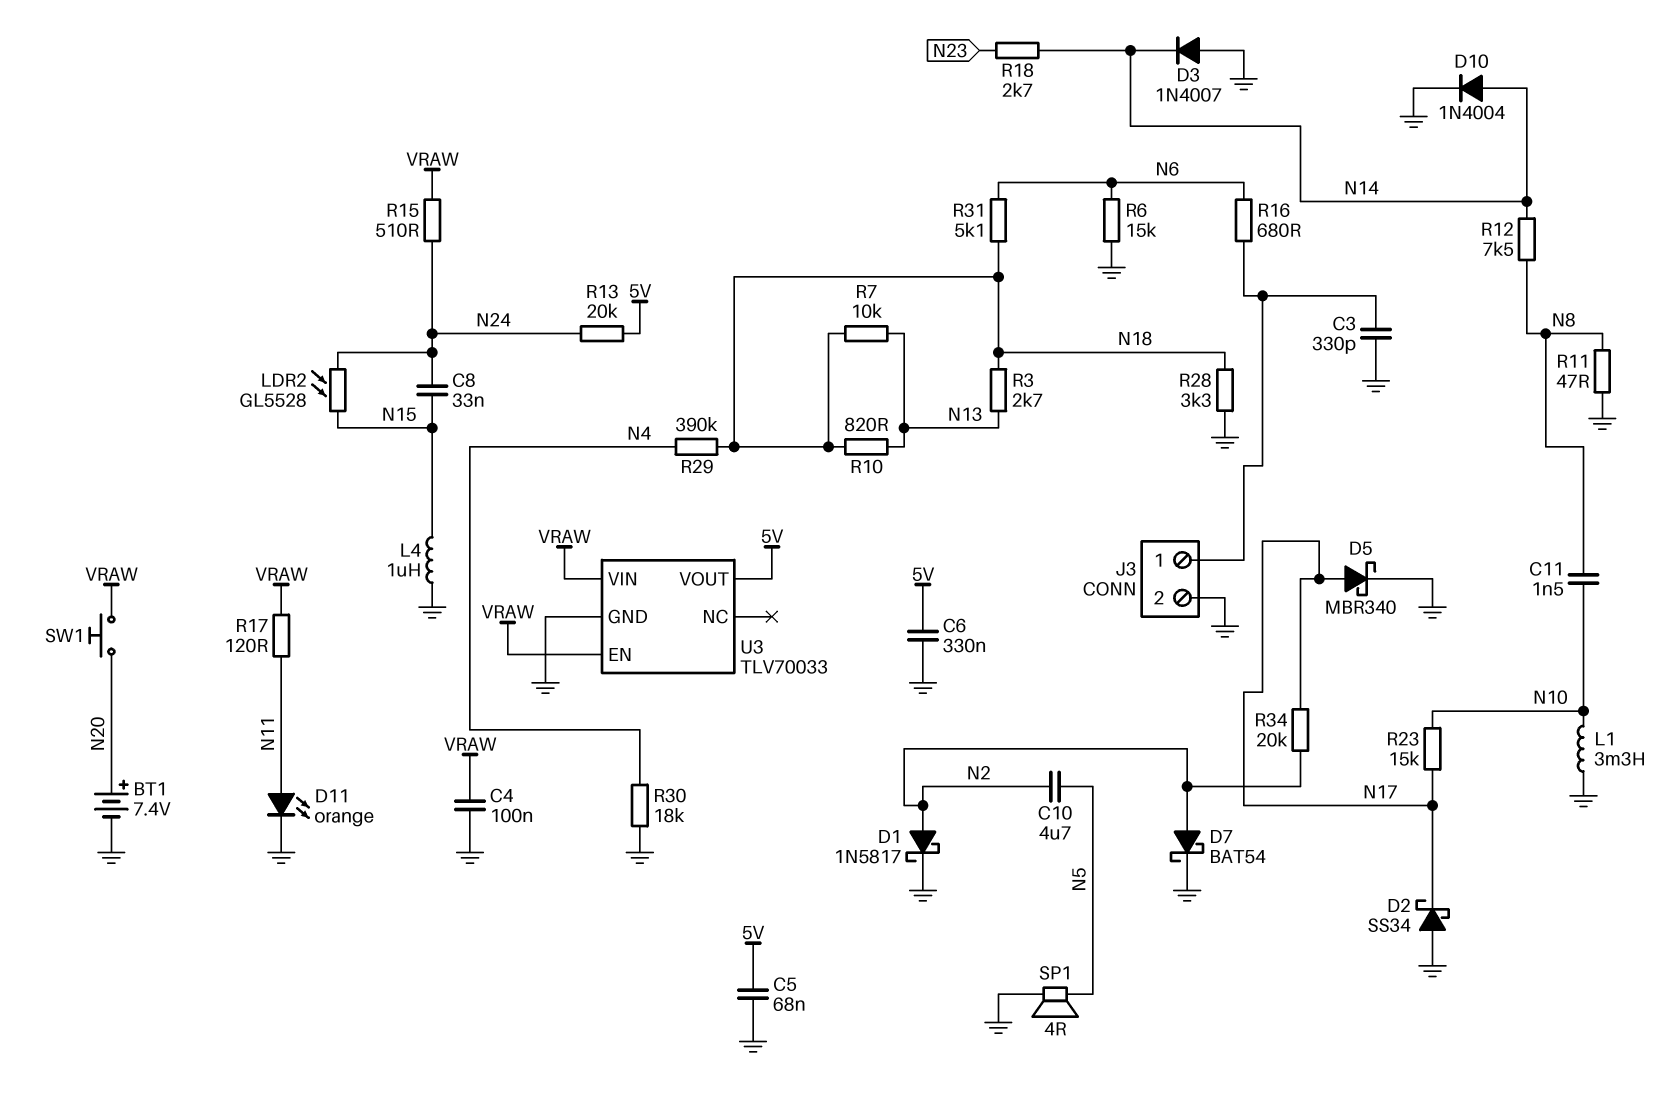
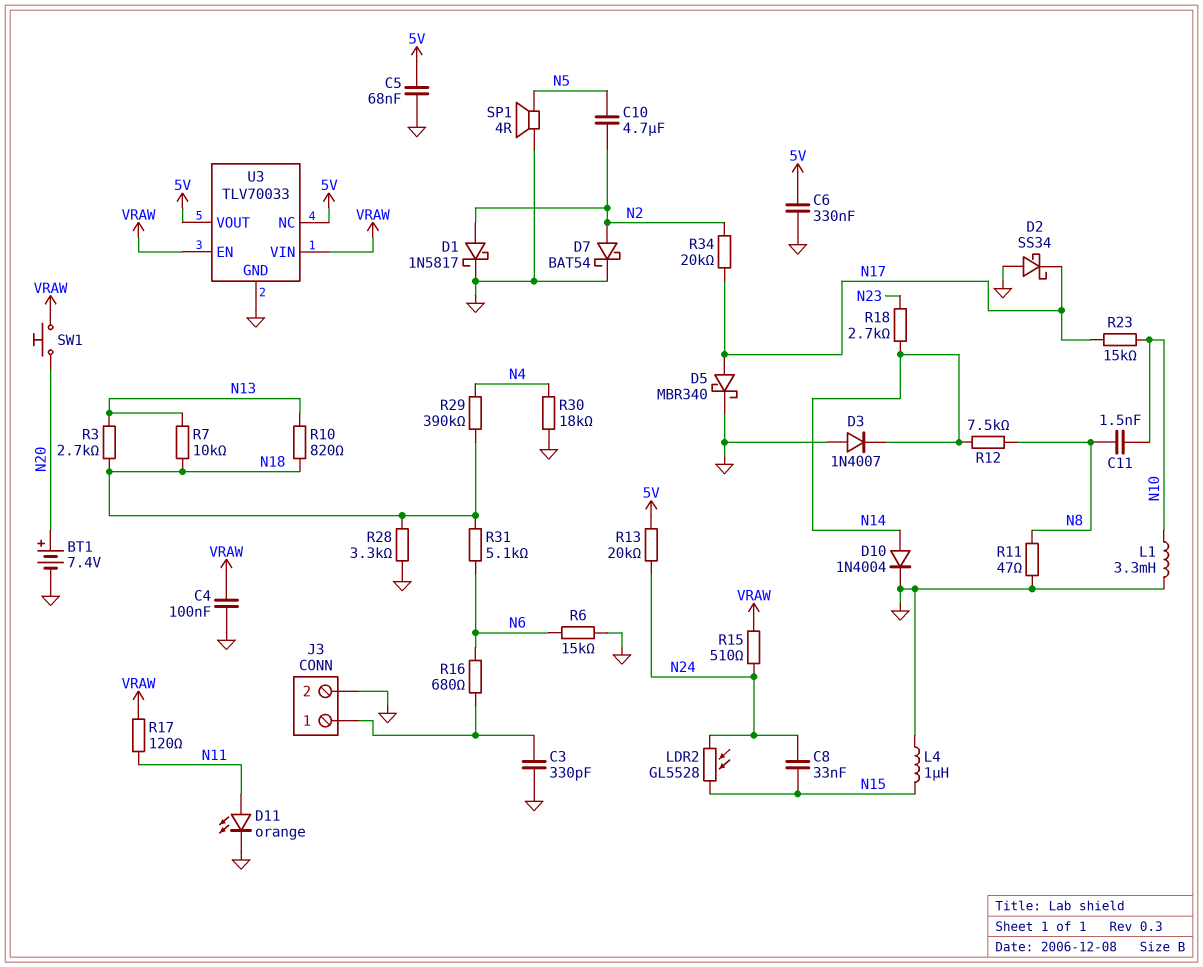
U3 pin NC: none -> 5V

